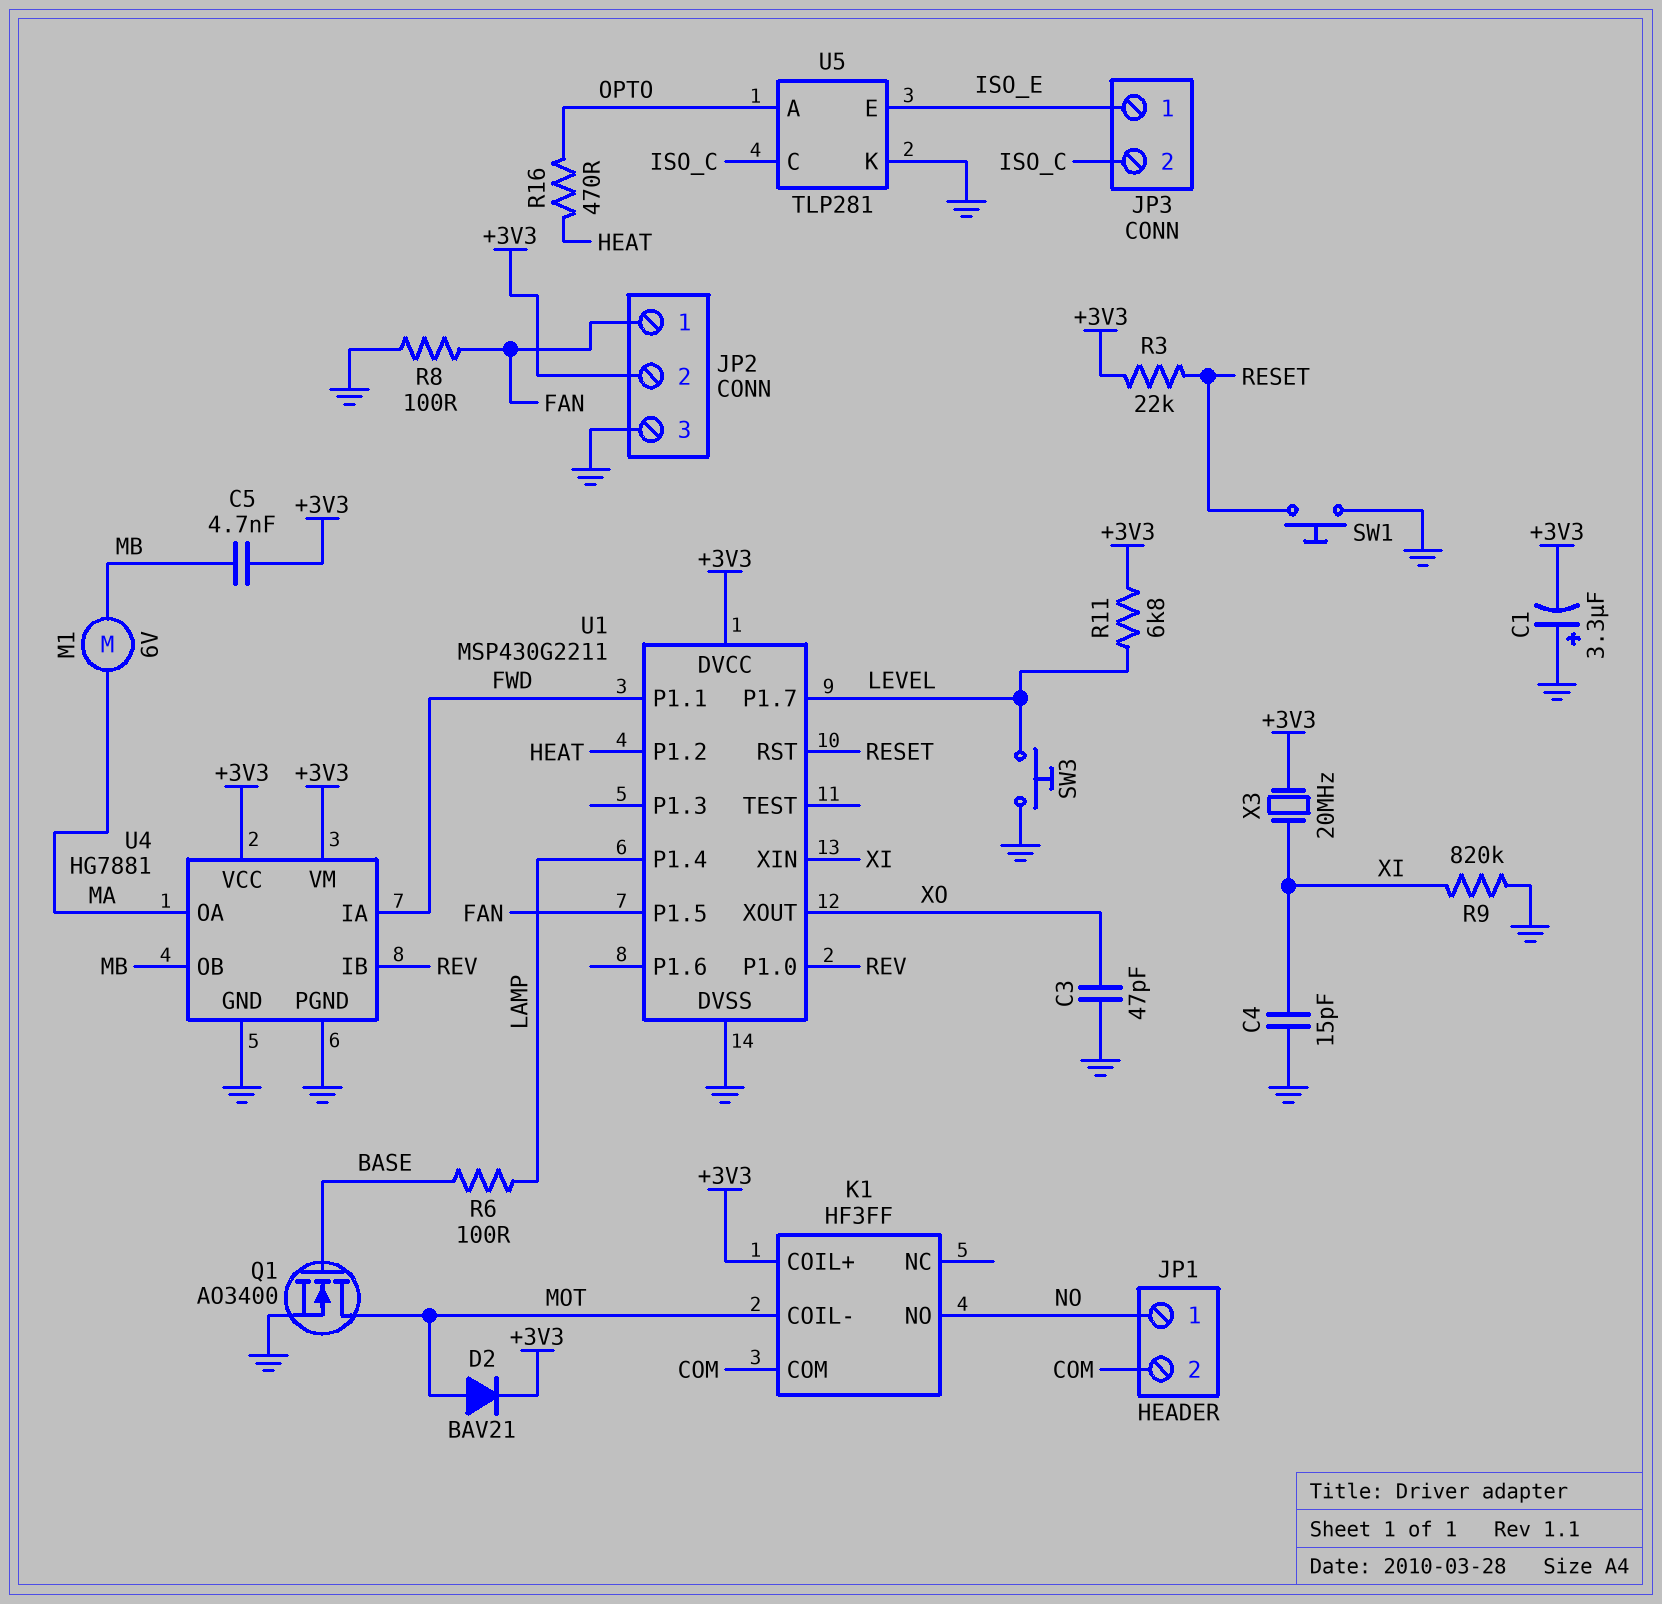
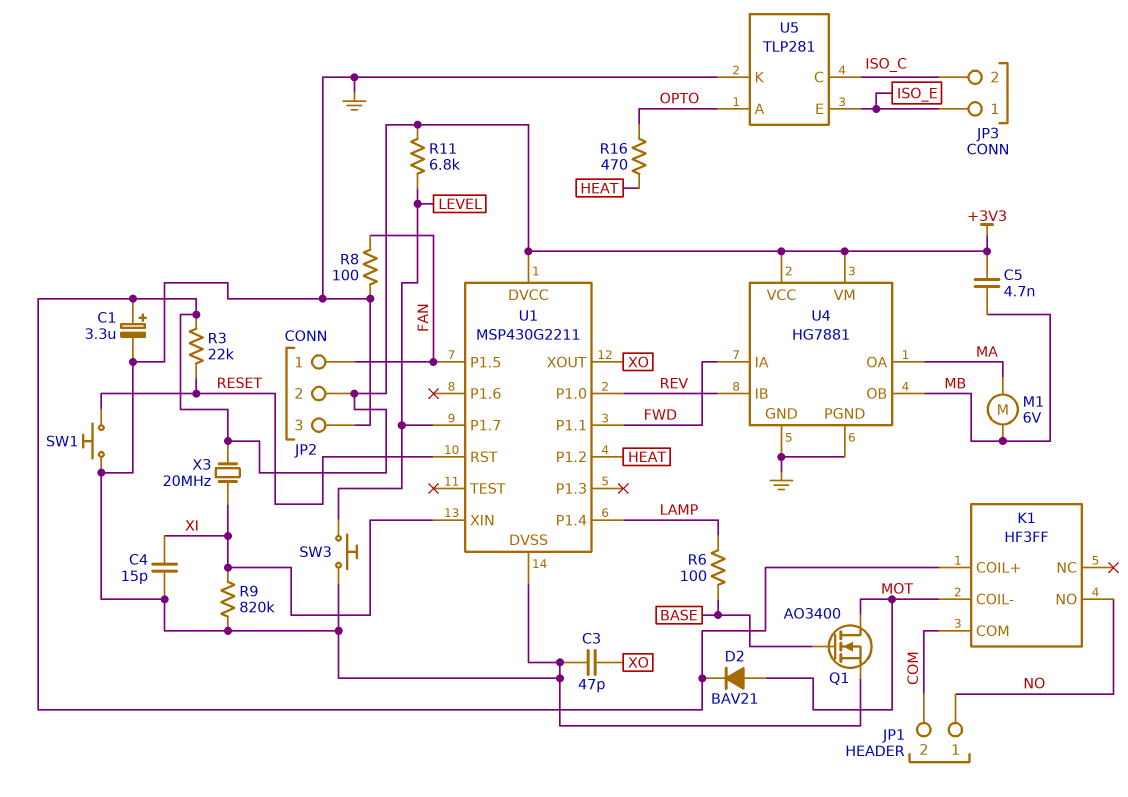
C1: 3.3uF (plus GND, minus +3V3) -> 3.3uF (plus +3V3, minus GND)

